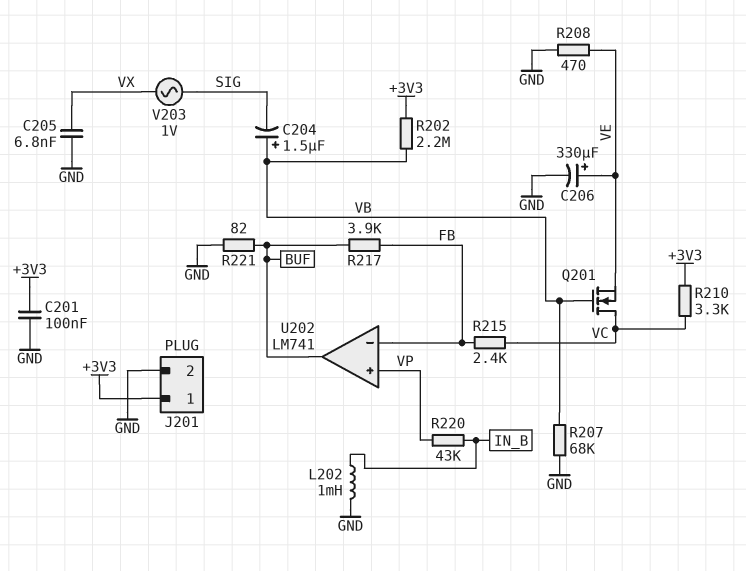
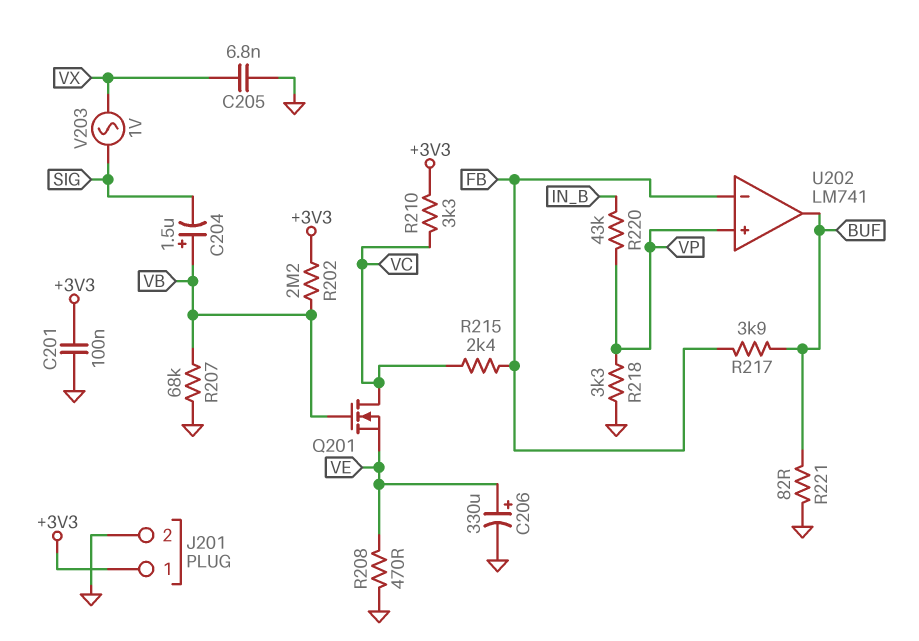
L202: 1mH (GND, IN_B) -> none
R218: none -> 3.3k (GND, VP)

